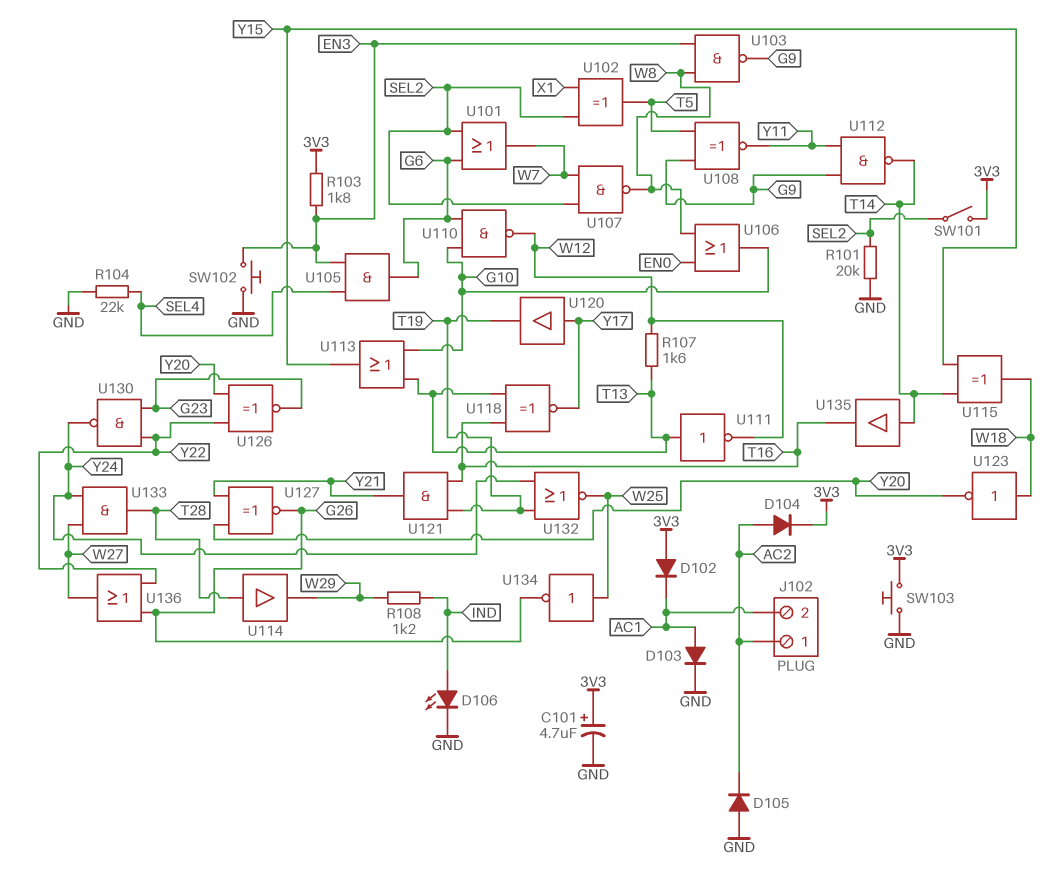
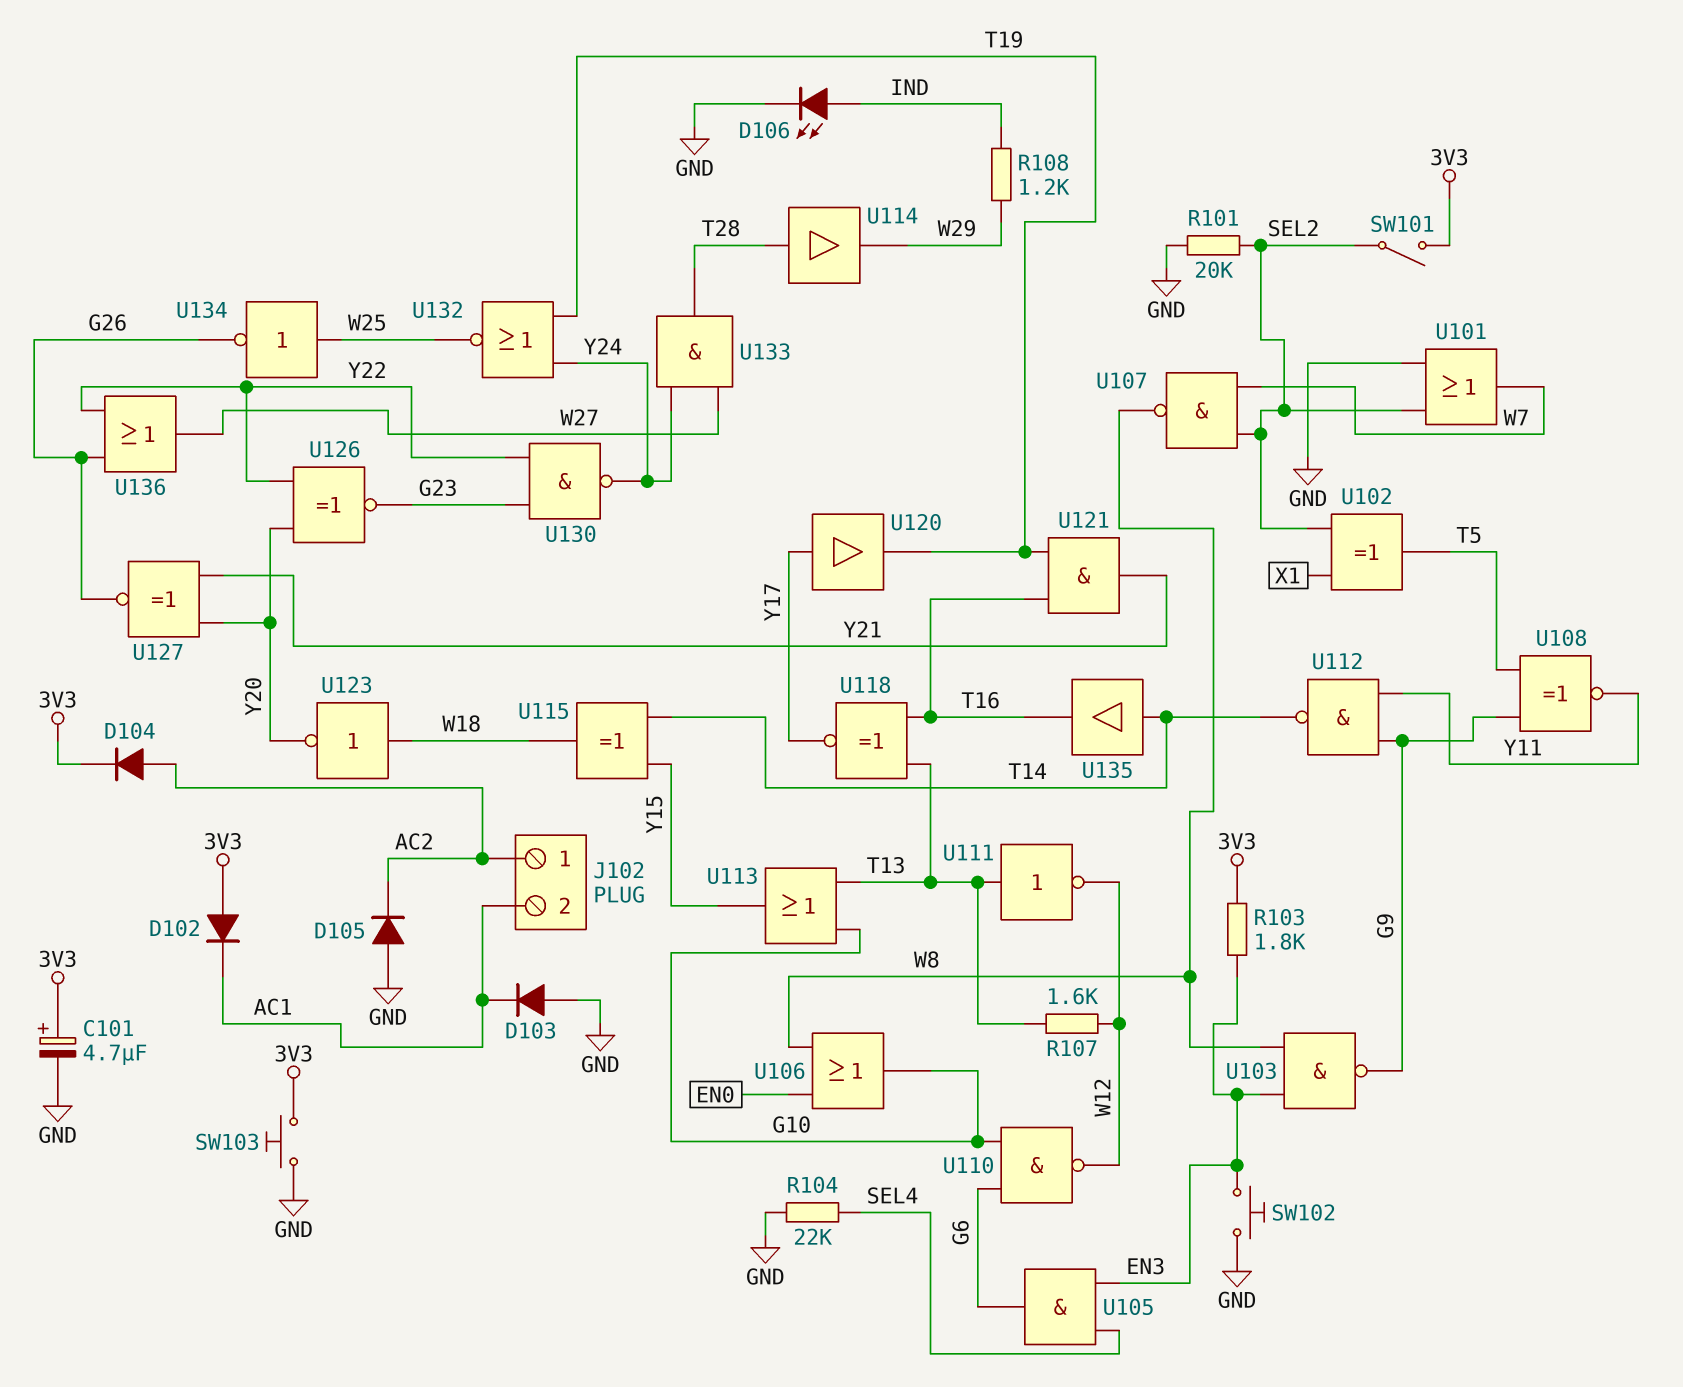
D103: diode (A AC1, K GND) -> diode (A GND, K AC1)
U101: OR (in G6, in SEL2, out W7) -> OR (in GND, in SEL2, out W7)

